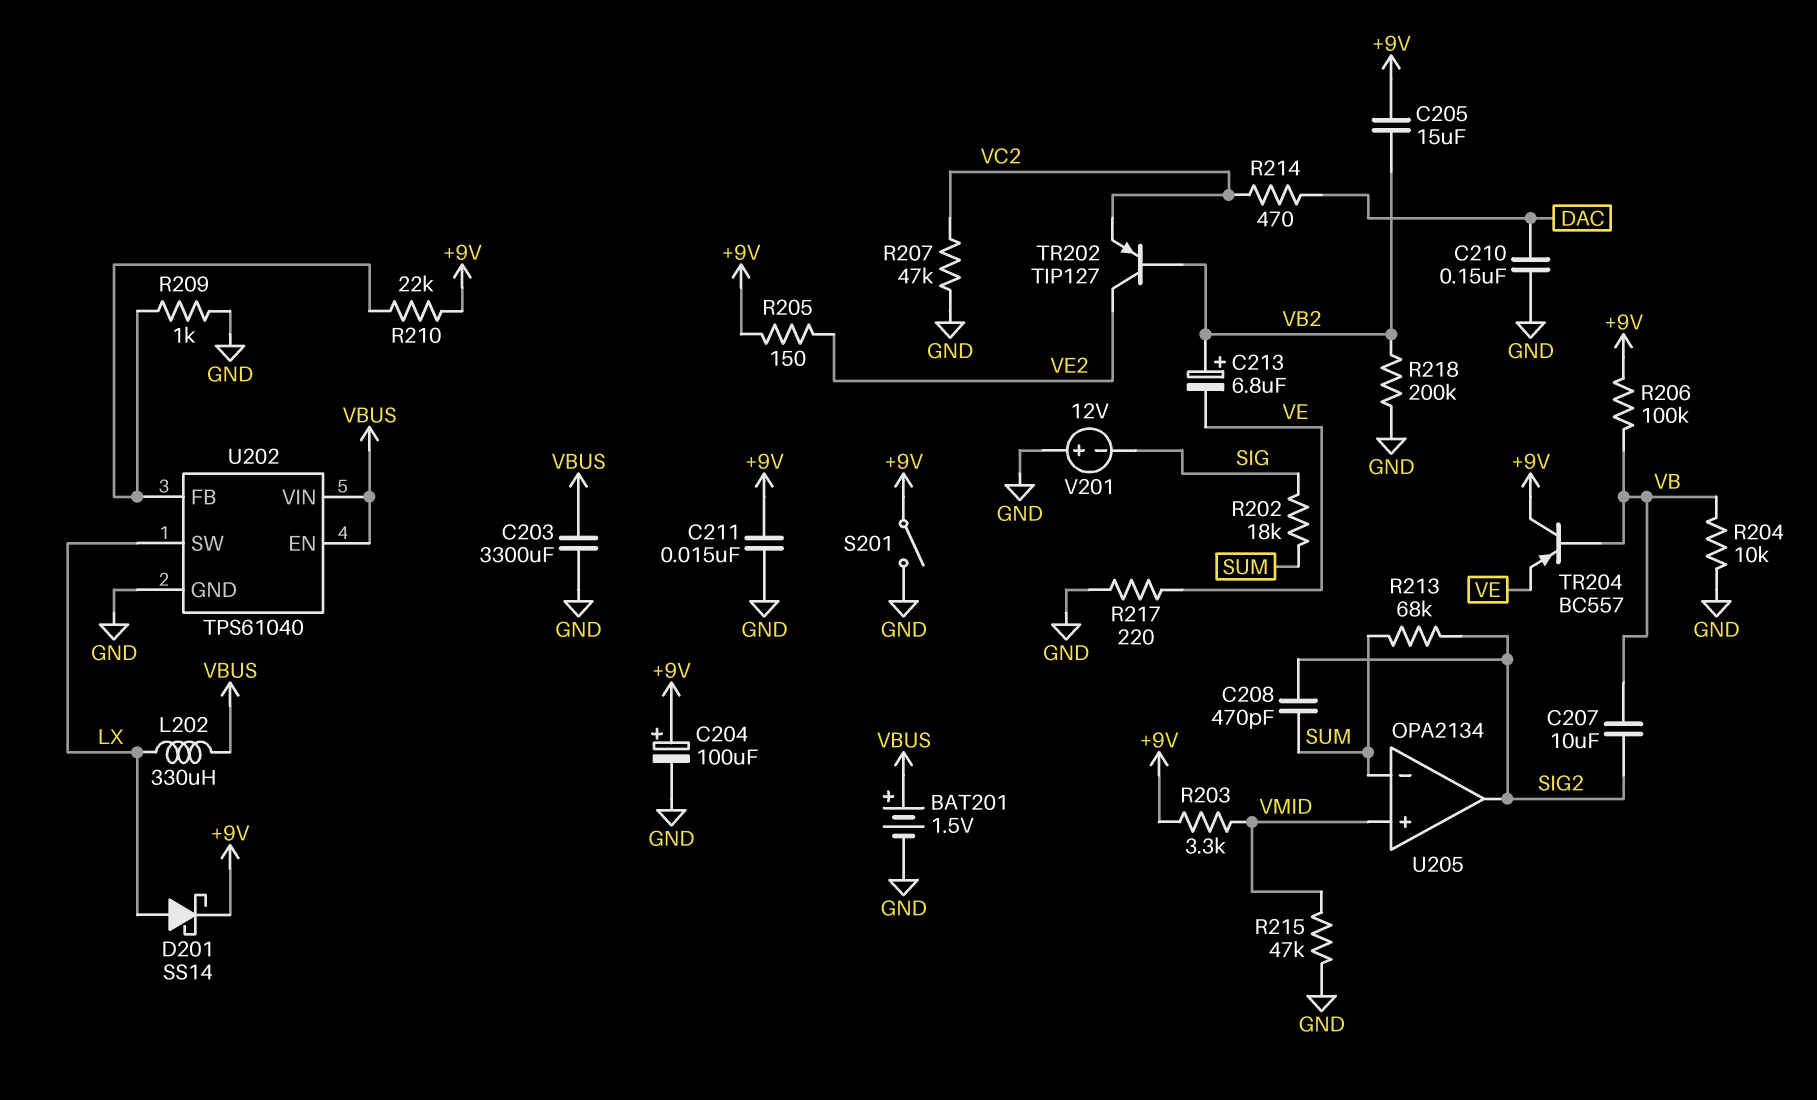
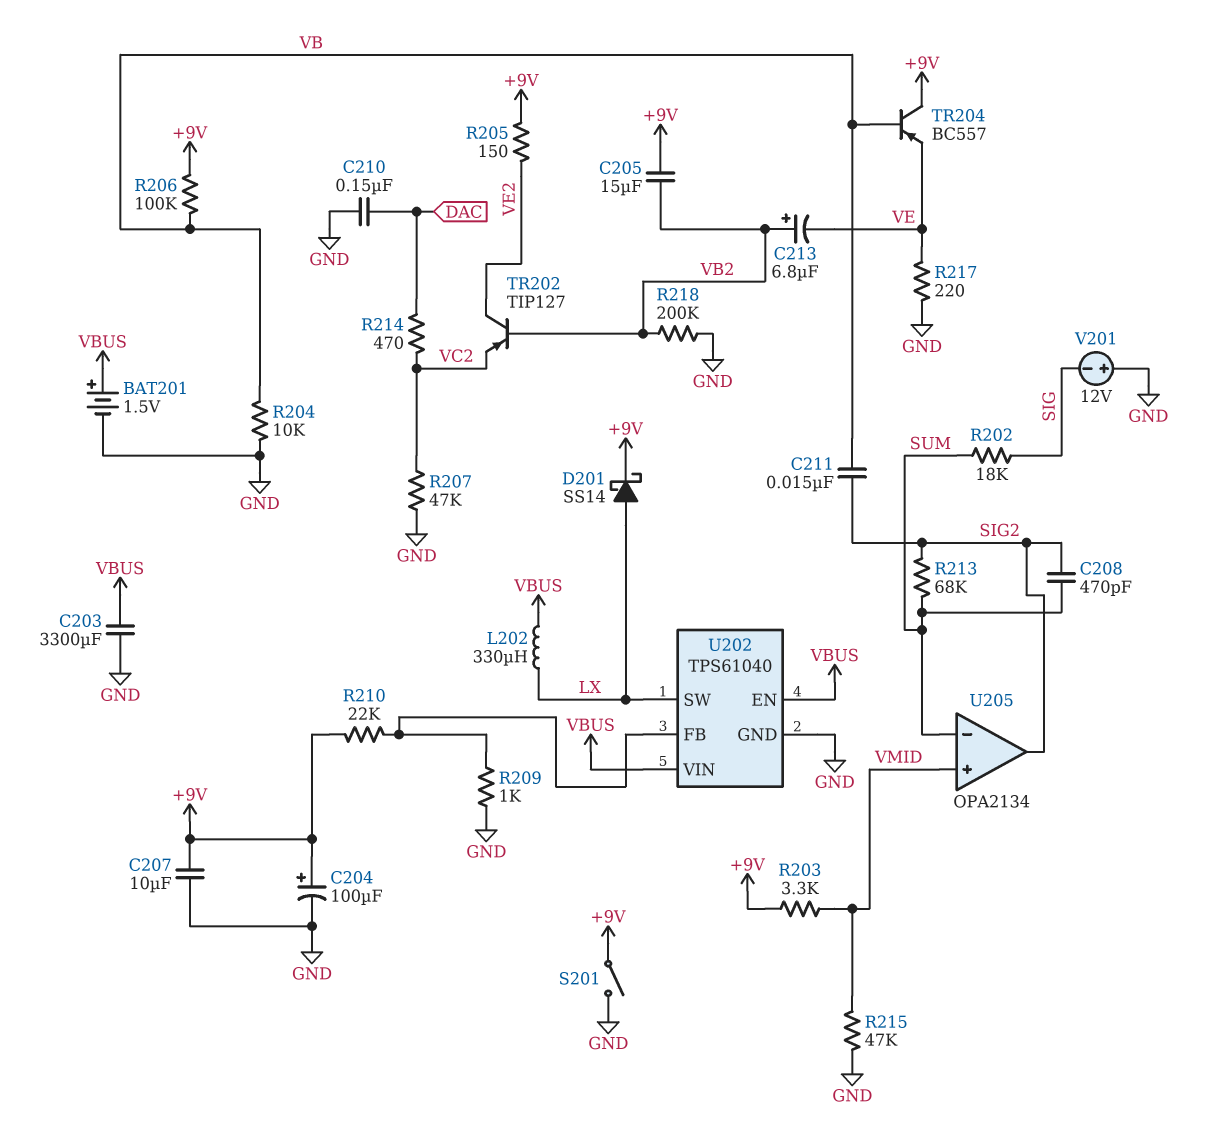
C207: 10uF (SIG2, VB) -> 10uF (+9V, GND)
C211: 15nF (+9V, GND) -> 15nF (SIG2, VB)

